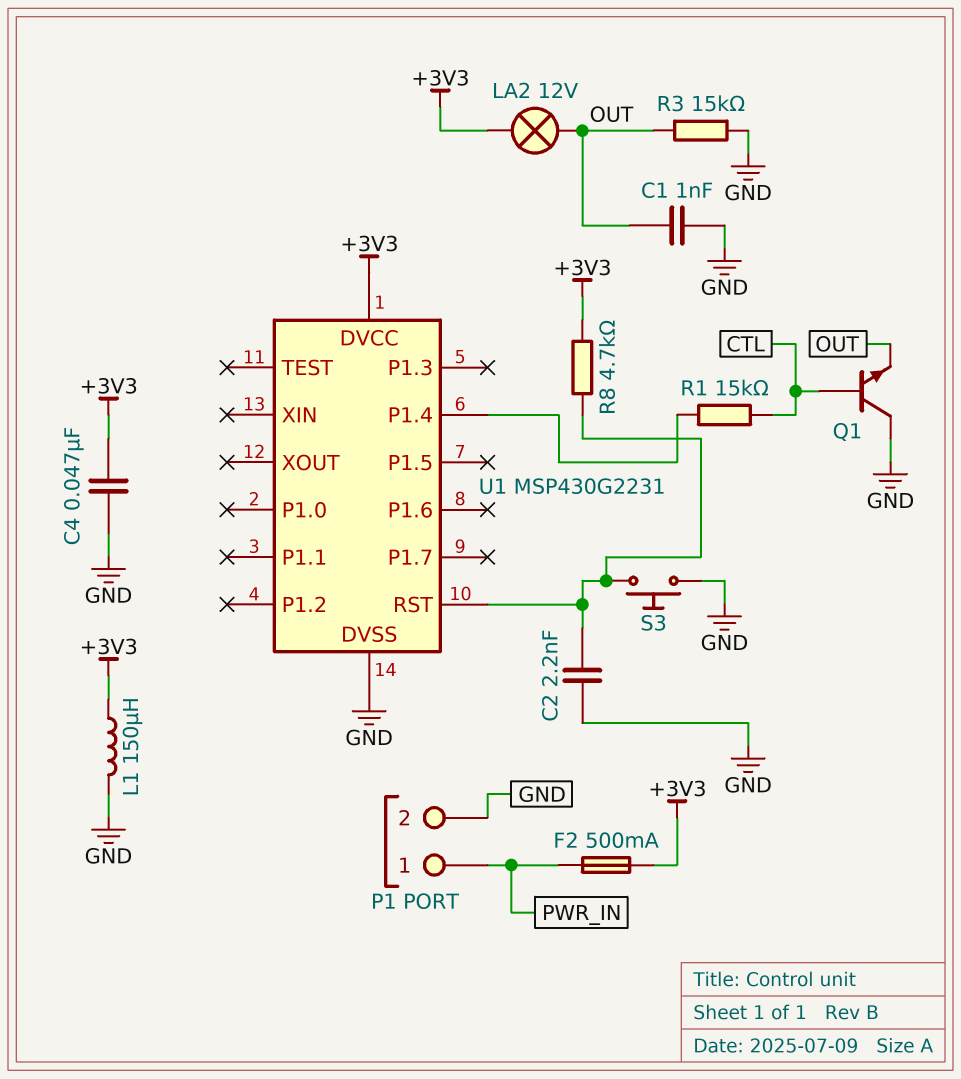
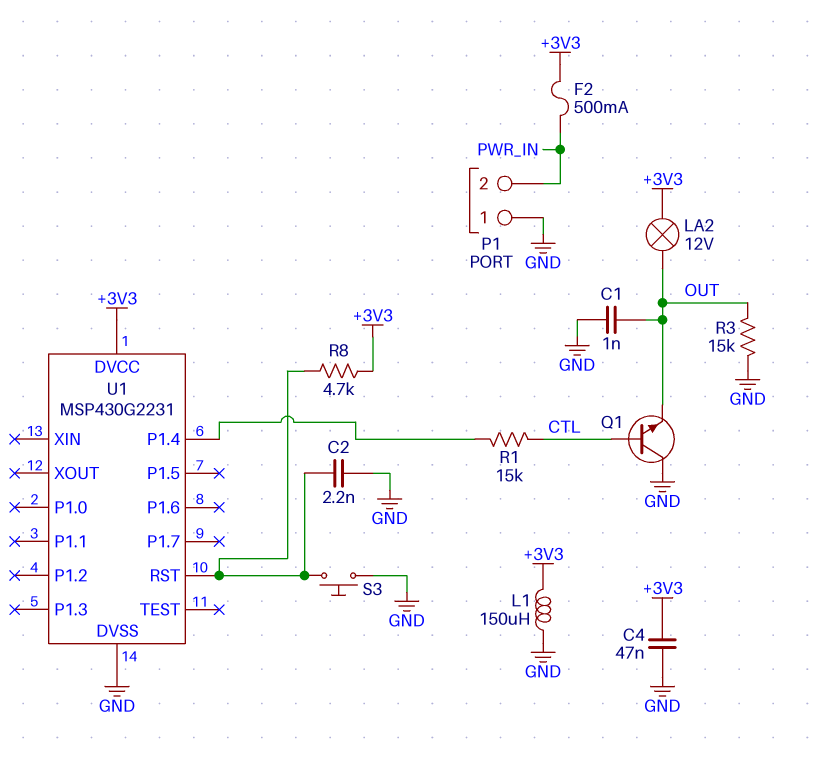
P1 pin 1: PWR_IN -> GND
P1 pin 2: GND -> PWR_IN

